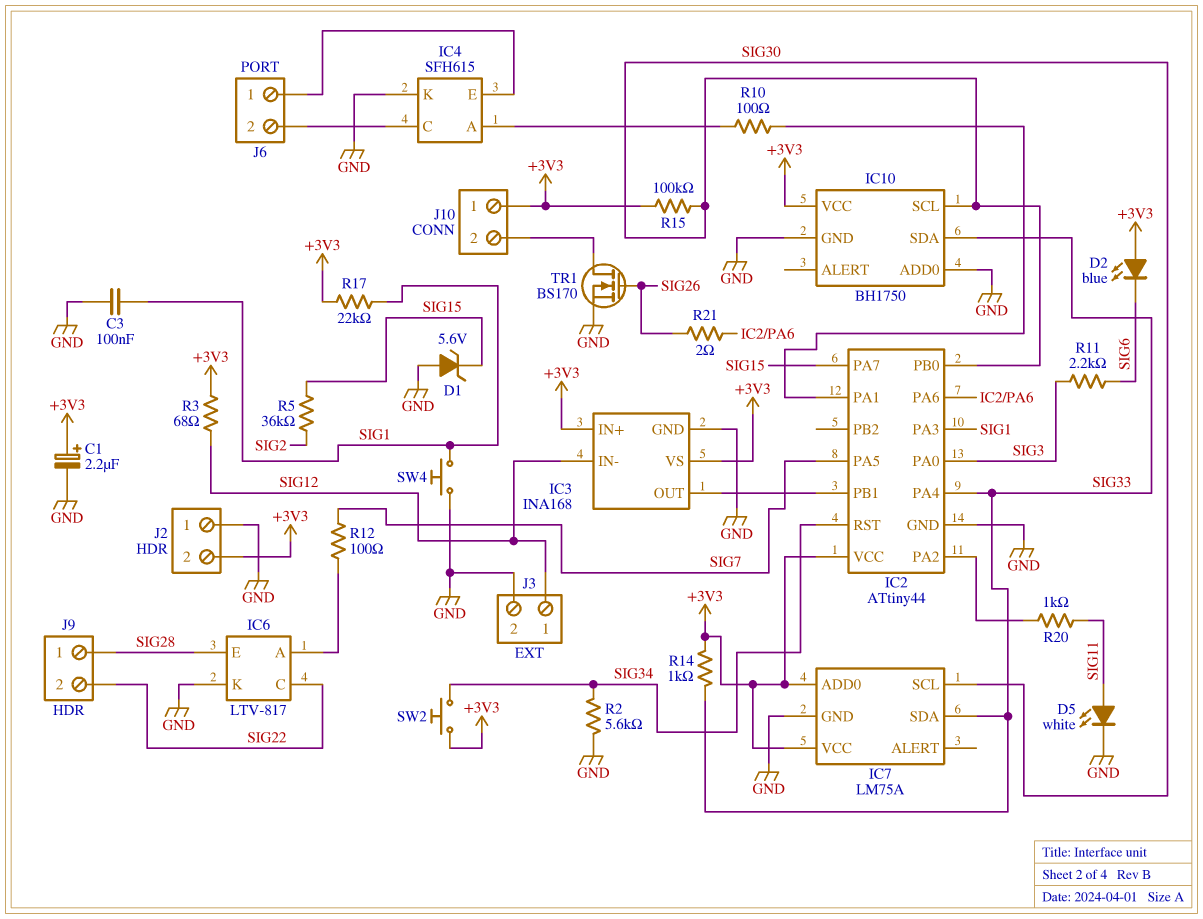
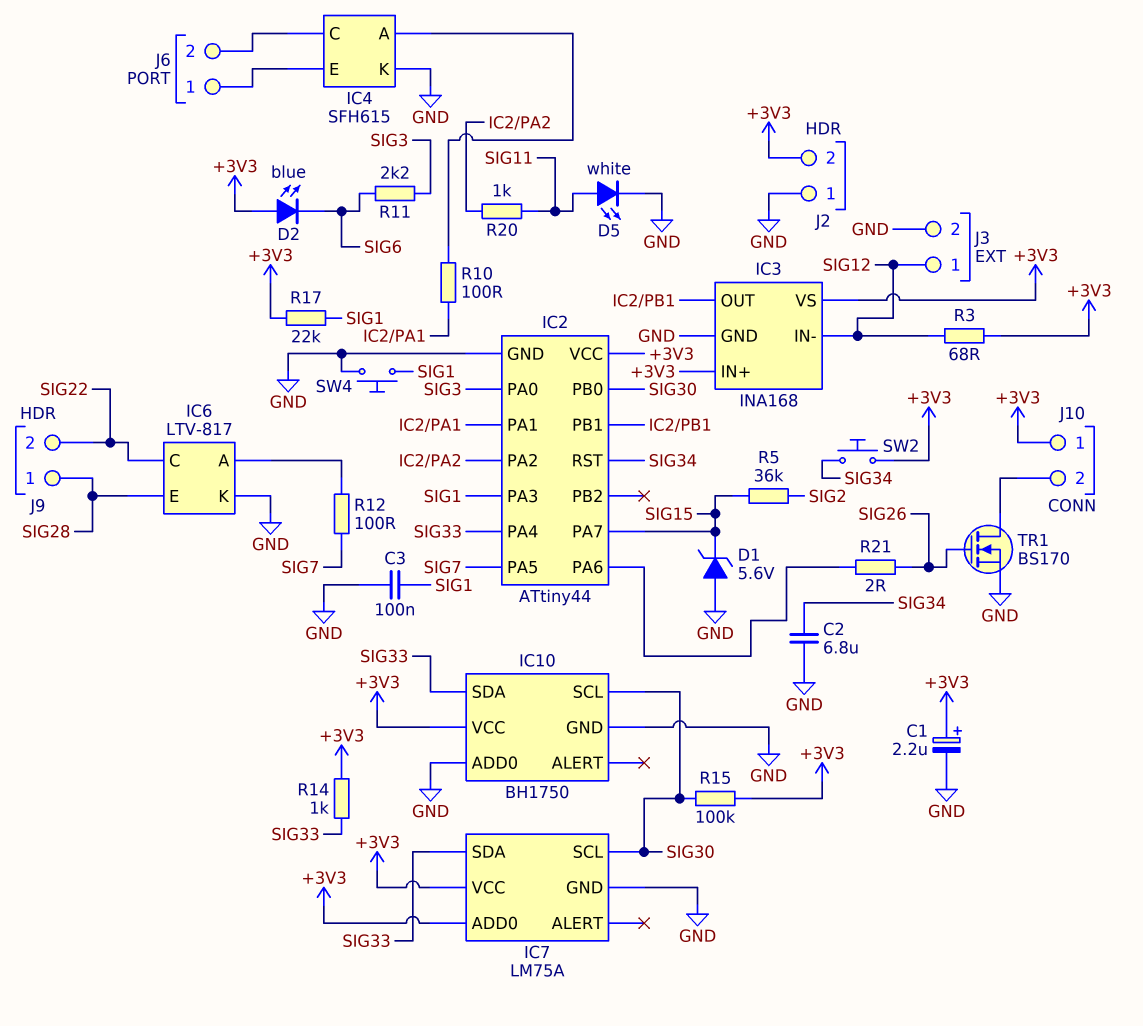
C2: none -> 6.8uF (GND, SIG34)
R2: 5.6k (GND, SIG34) -> none

